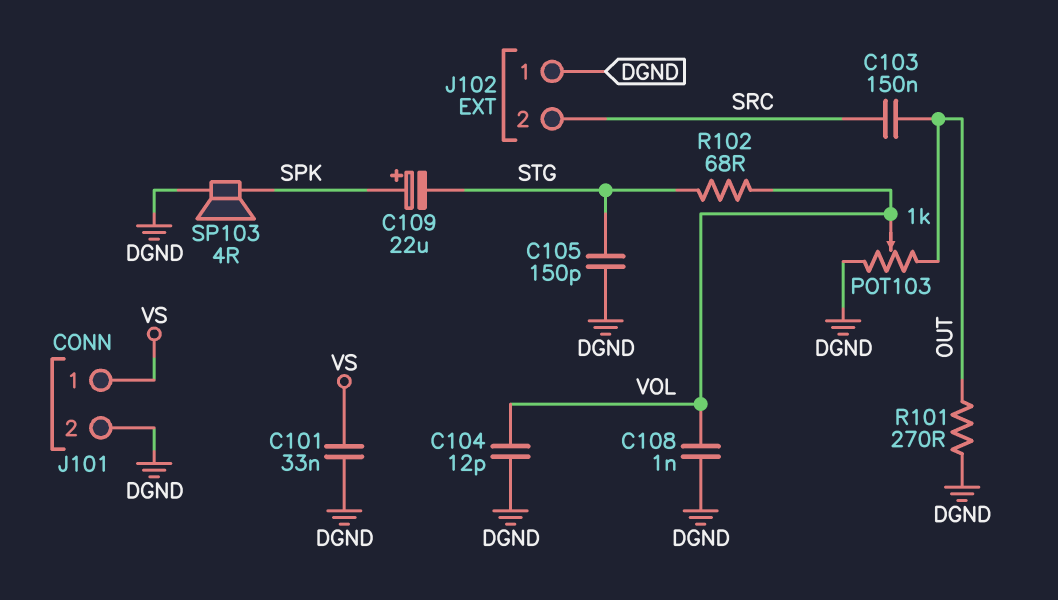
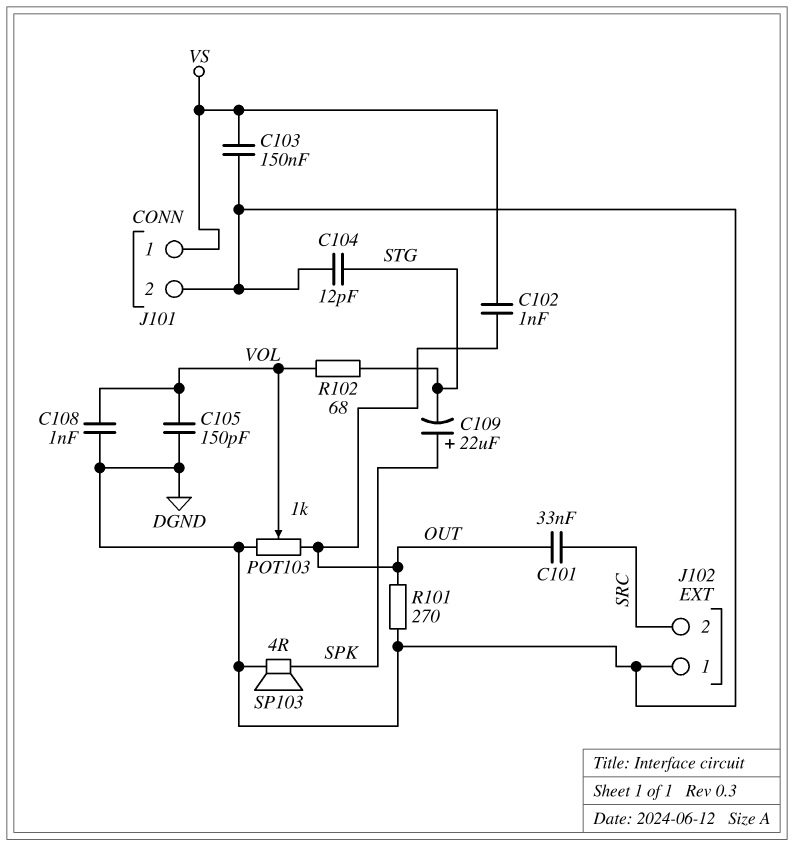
C101: 33nF (DGND, VS) -> 33nF (OUT, SRC)
C102: none -> 1nF (OUT, VS)
C103: 150nF (OUT, SRC) -> 150nF (DGND, VS)
C104: 12pF (DGND, VOL) -> 12pF (DGND, STG)
C105: 150pF (DGND, STG) -> 150pF (DGND, VOL)

